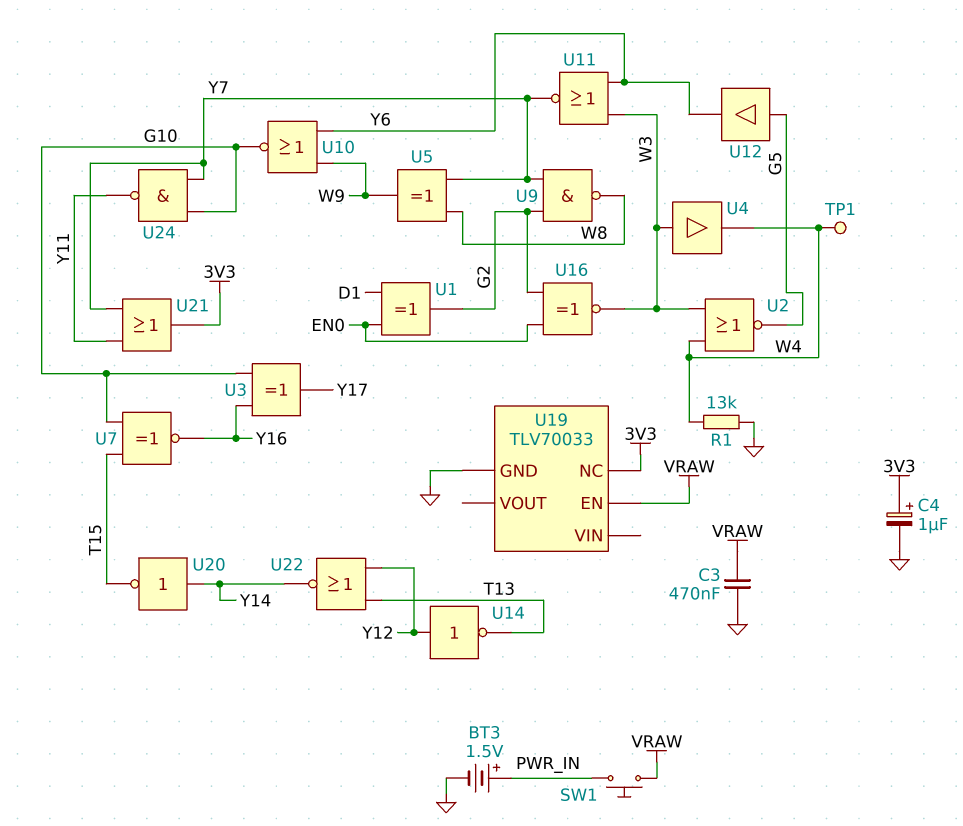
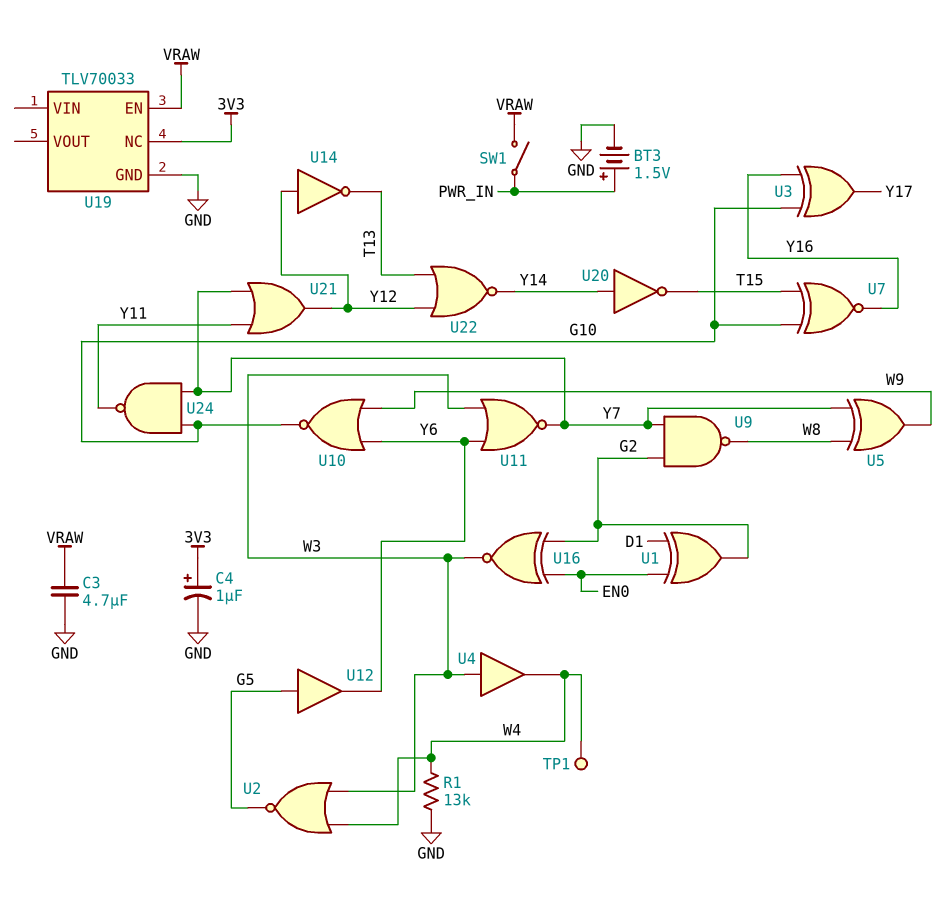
C3: 470nF (GND, VRAW) -> 4.7uF (GND, VRAW)
SW1: button (PWR_IN, VRAW) -> switch (PWR_IN, VRAW)
U21: OR (in Y7, in Y11, out 3V3) -> OR (in Y7, in Y11, out Y12)

